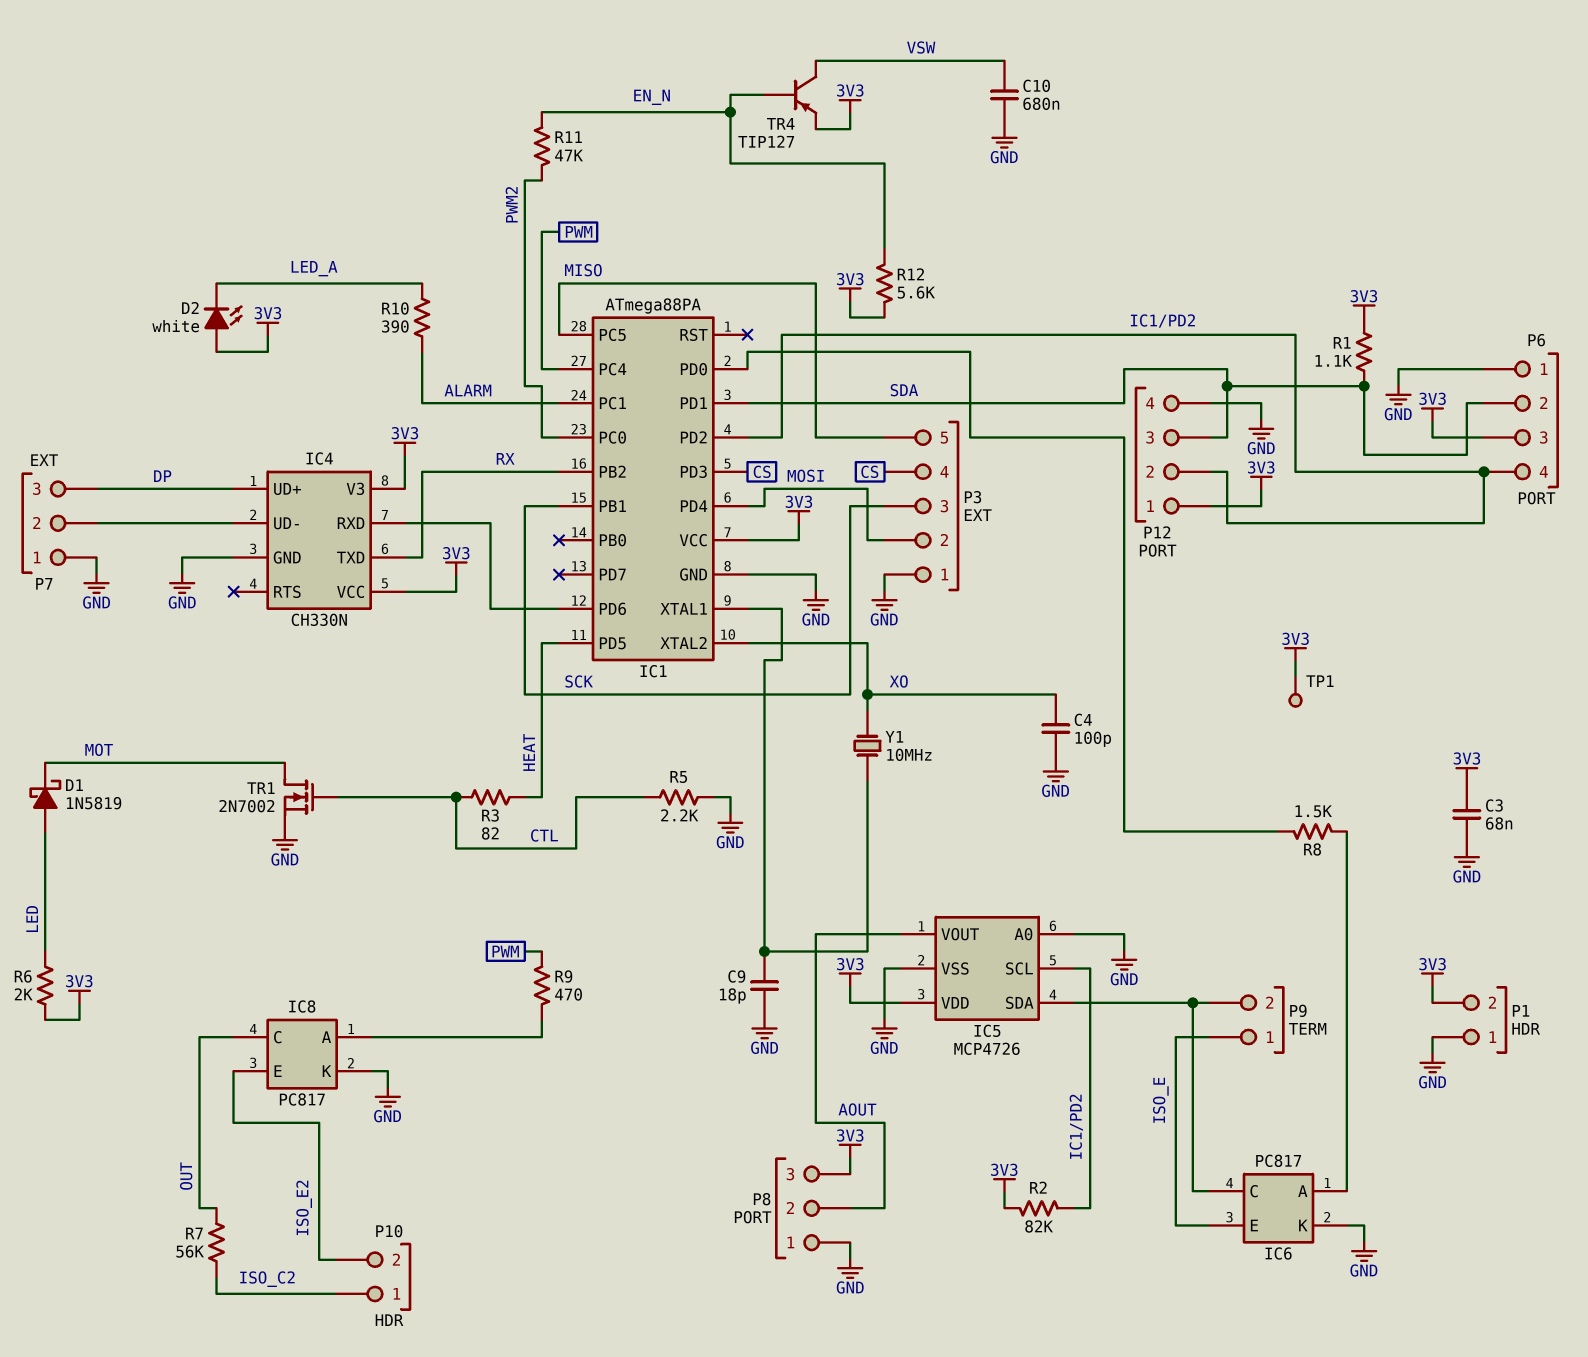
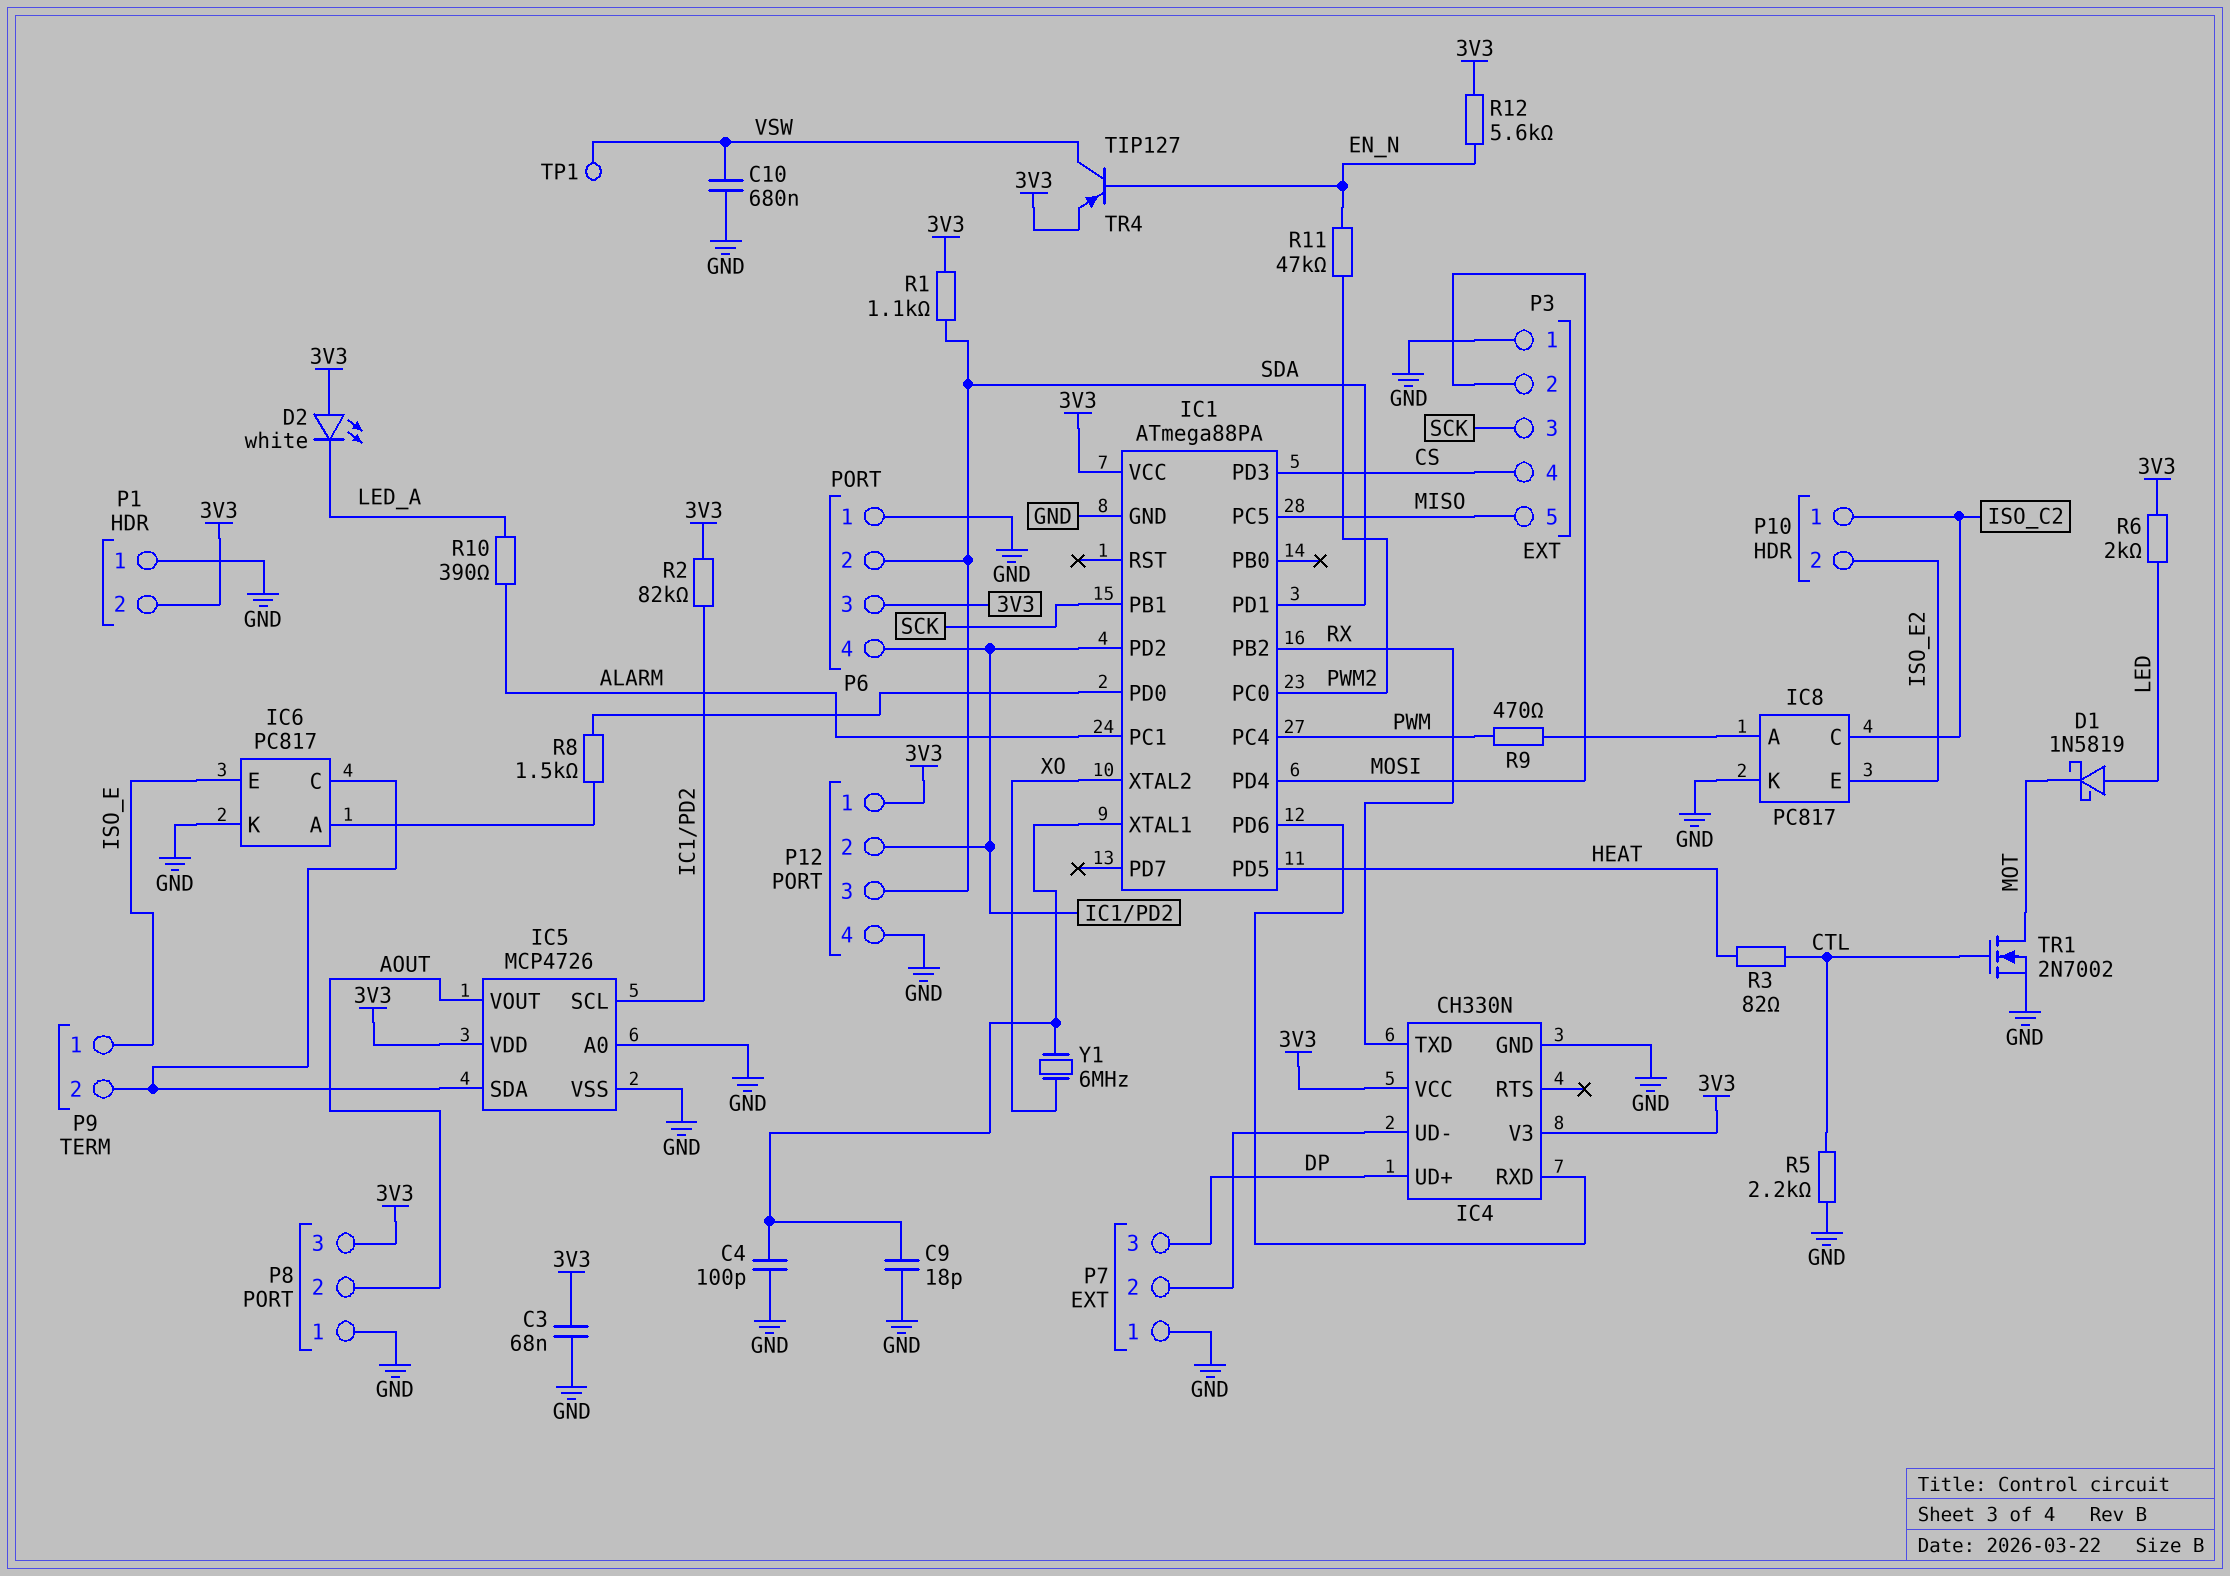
C4: 100pF (GND, XO) -> 100pF (GND, IC1/XTAL1)
IC8 pin C: OUT -> ISO_C2
R7: 56k (ISO_C2, OUT) -> none
TP1: test point (3V3) -> test point (VSW)
Y1: 10MHz (IC1/XTAL1, XO) -> 6MHz (IC1/XTAL1, XO)

